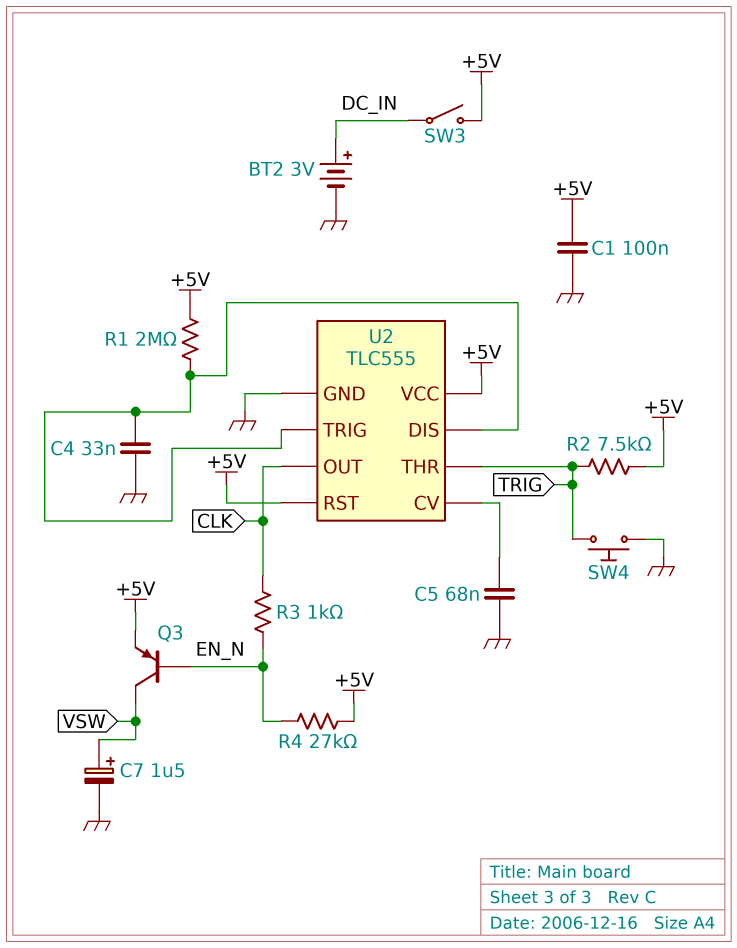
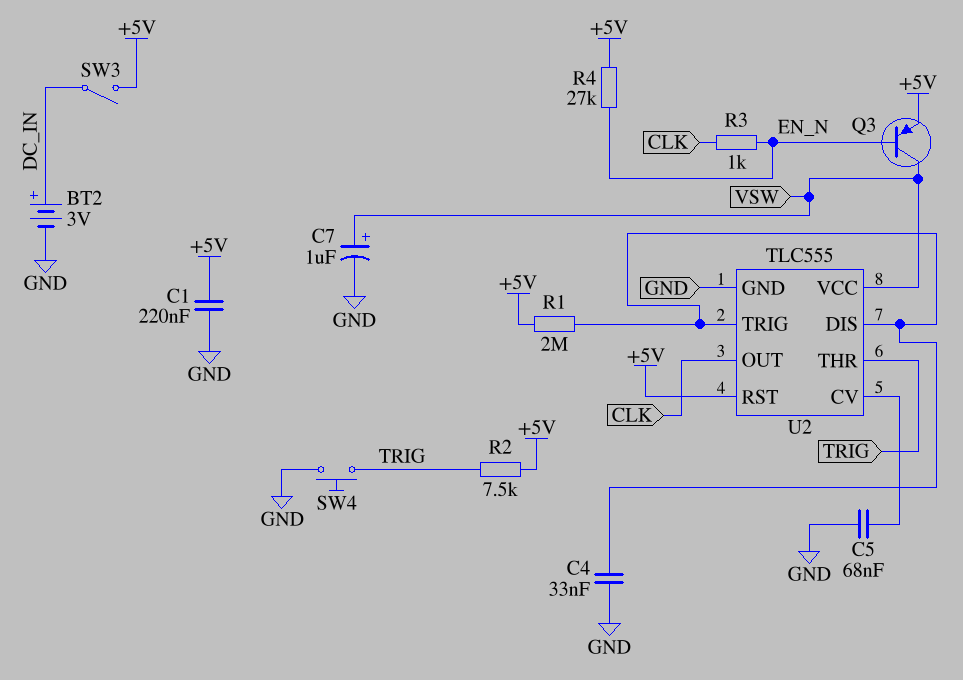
C1: 100nF (+5V, GND) -> 220nF (+5V, GND)
C7: 1.5uF (plus VSW, minus GND) -> 1uF (plus VSW, minus GND)
U2 pin VCC: +5V -> VSW

